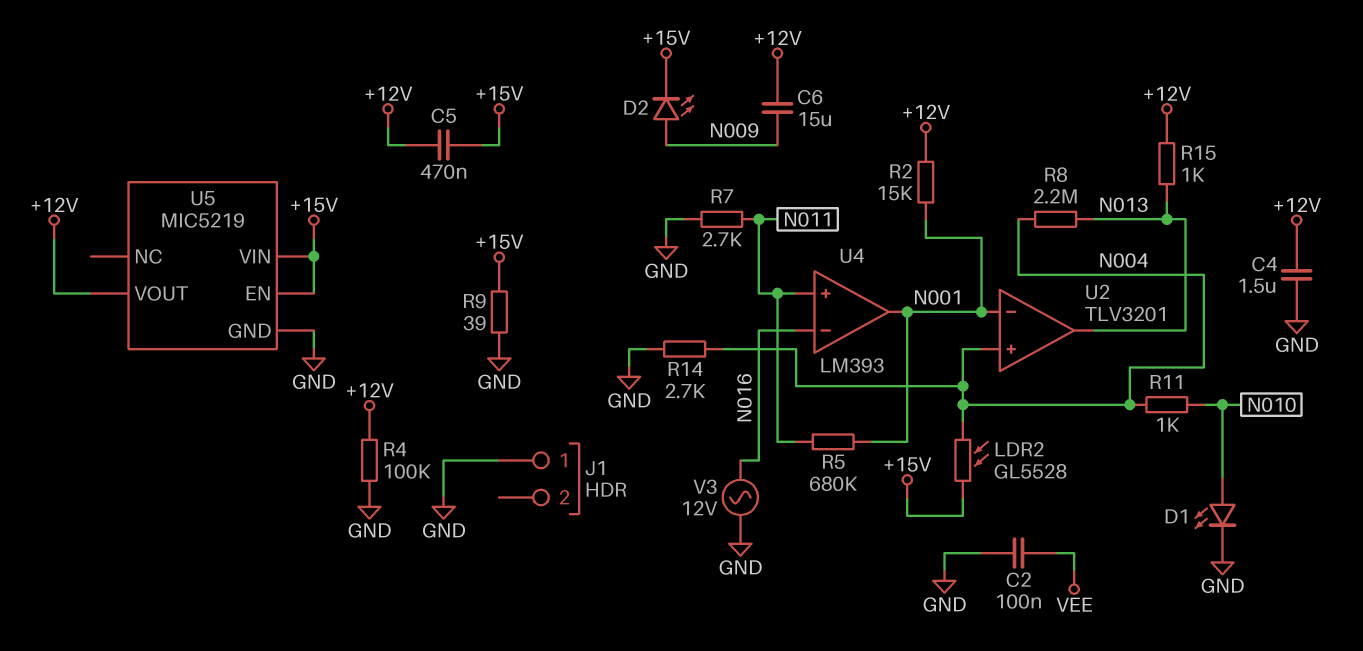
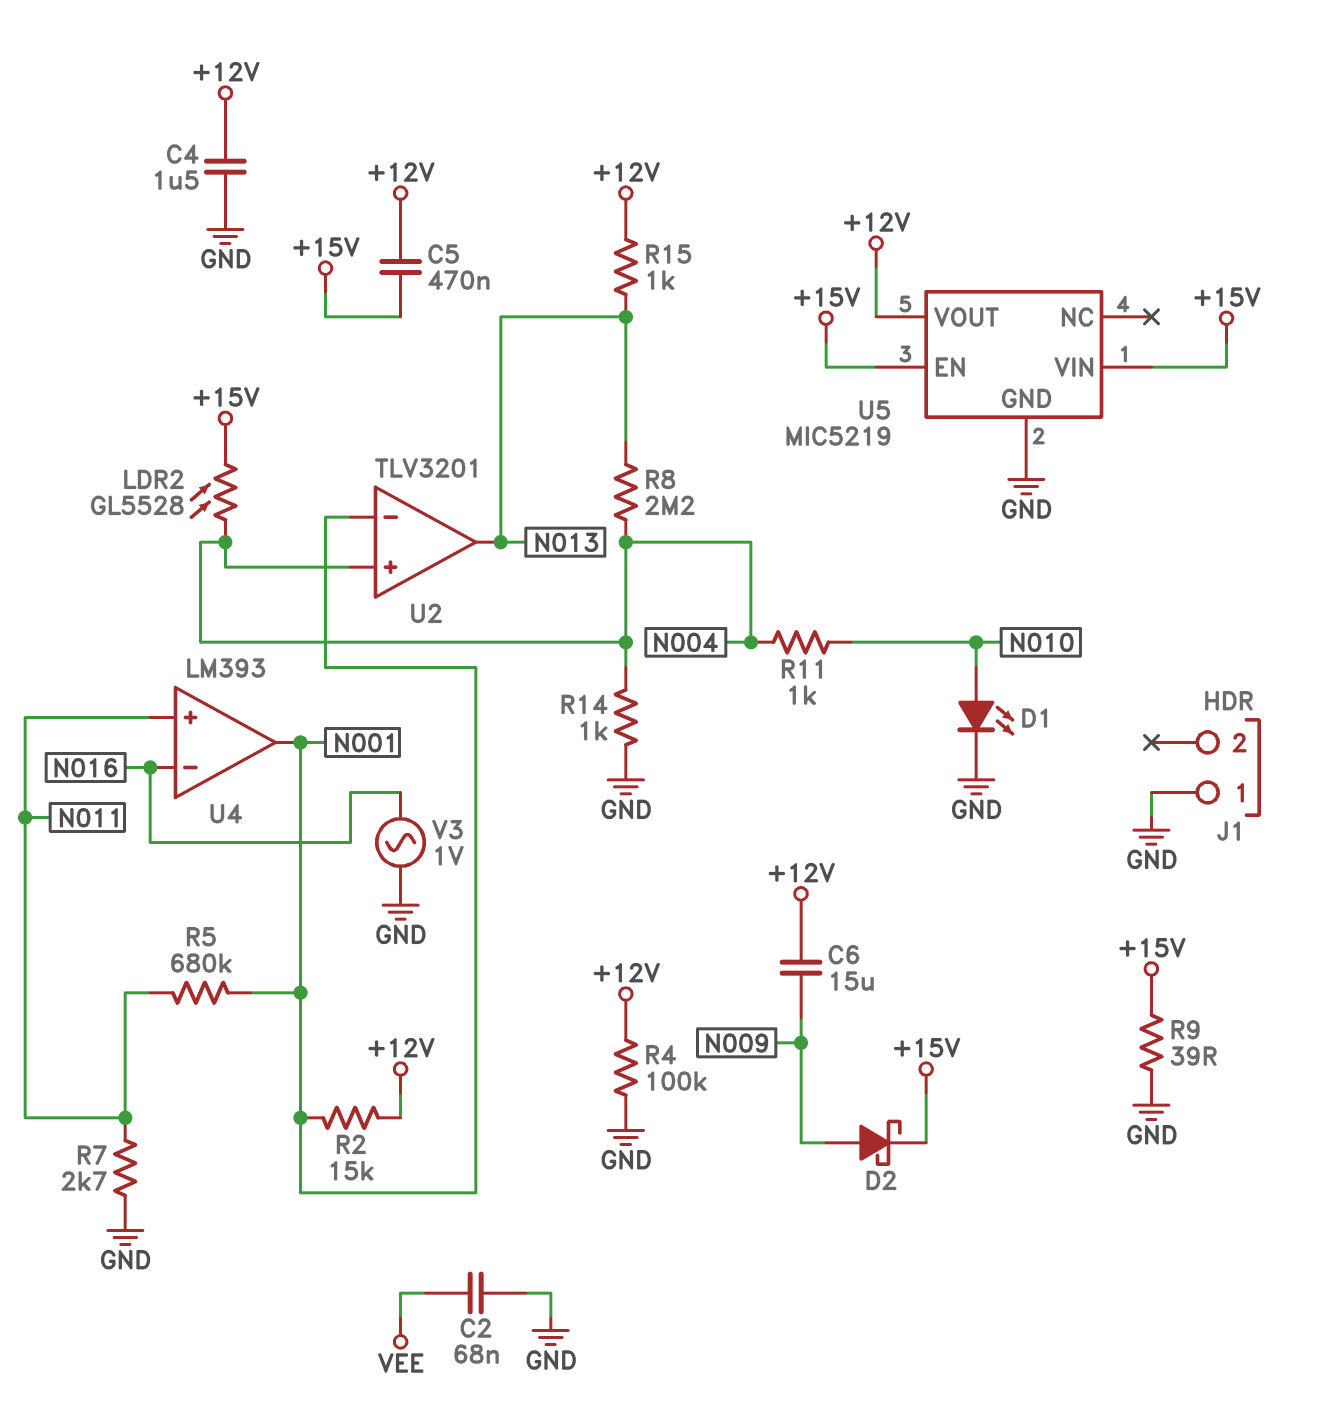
C2: 100nF (GND, VEE) -> 68nF (GND, VEE)
D2: LED (A N009, K +15V) -> schottky (A N009, K +15V)
R14: 2.7k (GND, N004) -> 1k (GND, N004)
V3: AC 12V (GND, N016) -> AC 1V (GND, N016)

